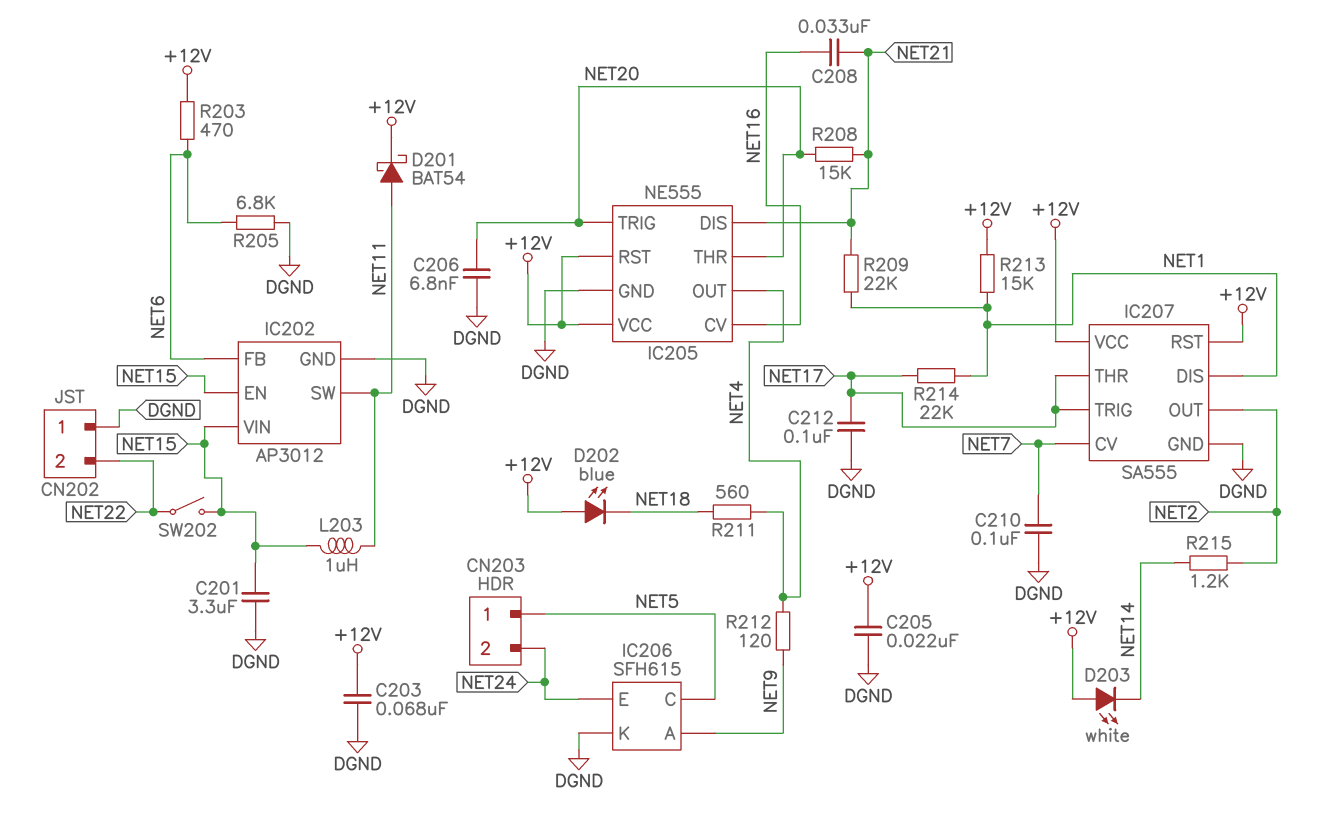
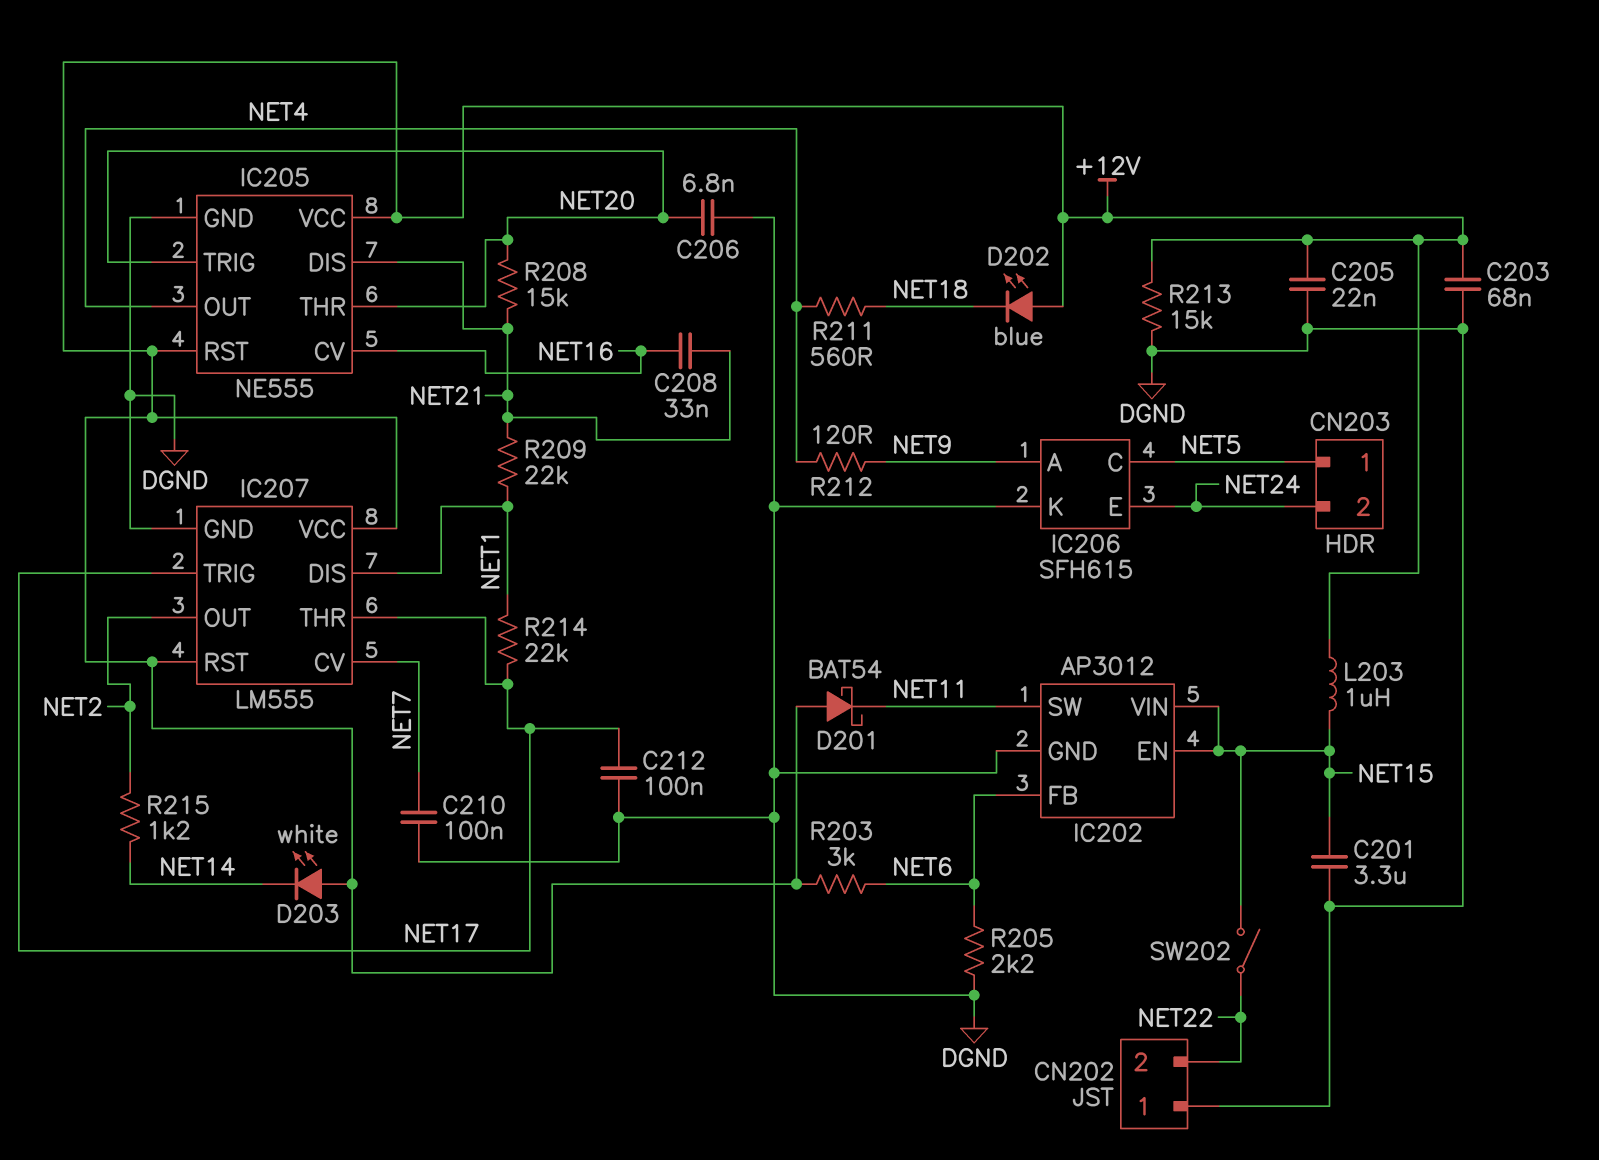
D201: schottky BAT54 (A NET11, K +12V) -> schottky BAT54 (A +12V, K NET11)
IC207: SA555 -> LM555
L203: 1uH (NET11, NET15) -> 1uH (+12V, NET15)
R203: 470 (+12V, NET6) -> 3k (+12V, NET6)
R205: 6.8k (DGND, NET6) -> 2.2k (DGND, NET6)
R213: 15k (+12V, NET1) -> 15k (+12V, DGND)

